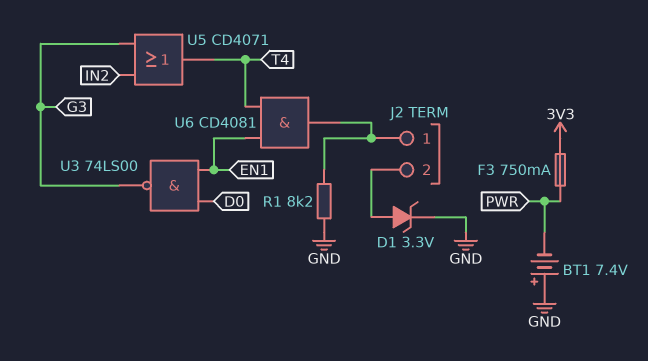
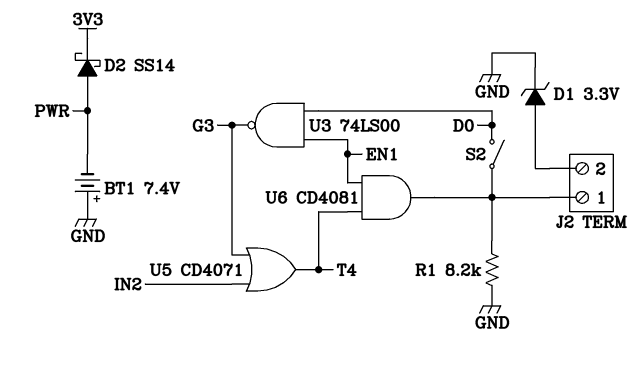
D2: none -> schottky SS14 (A PWR, K 3V3)
F3: 750mA (3V3, PWR) -> none
S2: none -> switch (D0, J2/1)

